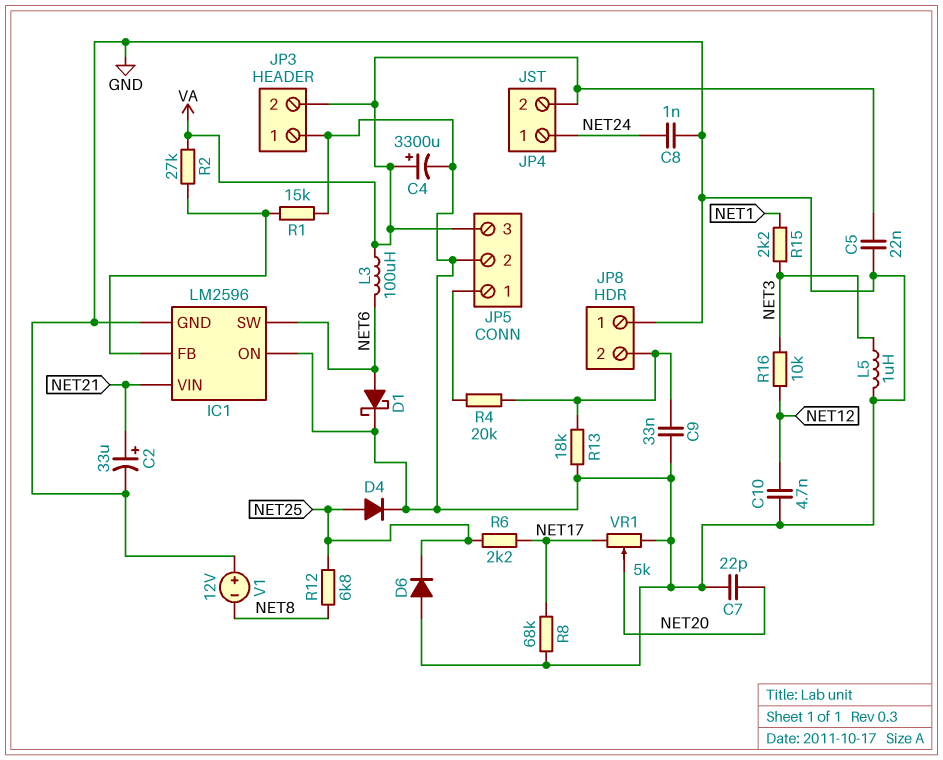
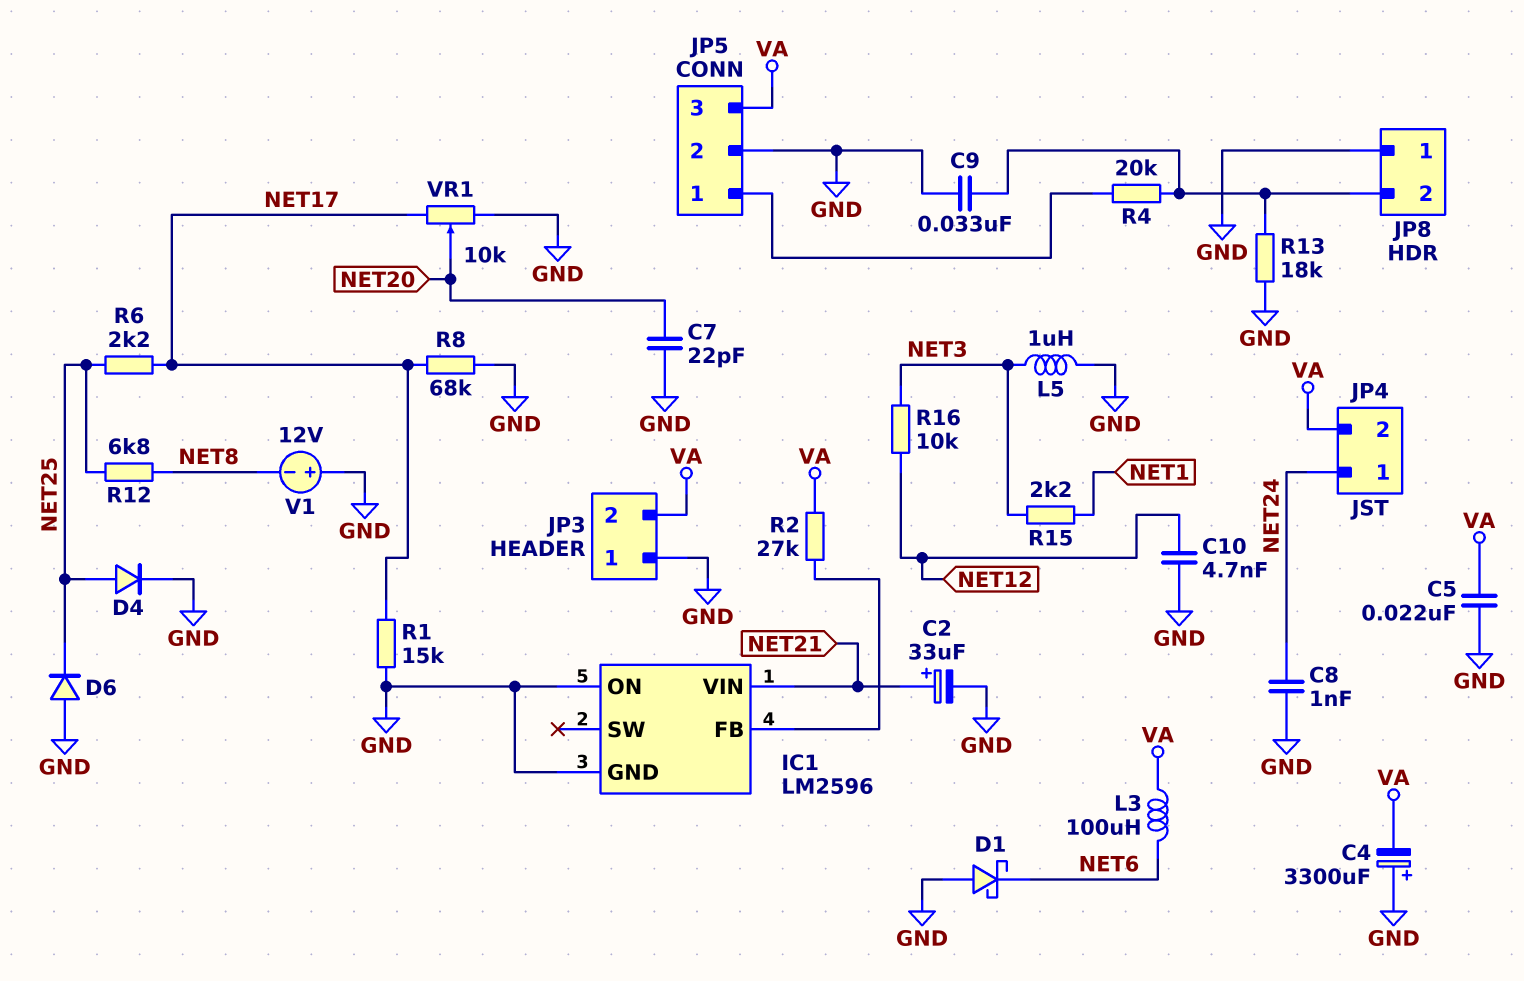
C4: 3300uF (plus VA, minus GND) -> 3300uF (plus GND, minus VA)
D1: schottky (A NET6, K GND) -> schottky (A GND, K NET6)
IC1 pin SW: NET6 -> none
R1: 15k (GND, IC1/FB) -> 15k (GND, NET17)
VR1: 5k (GND, NET17, wiper NET20) -> 10k (GND, NET17, wiper NET20)

